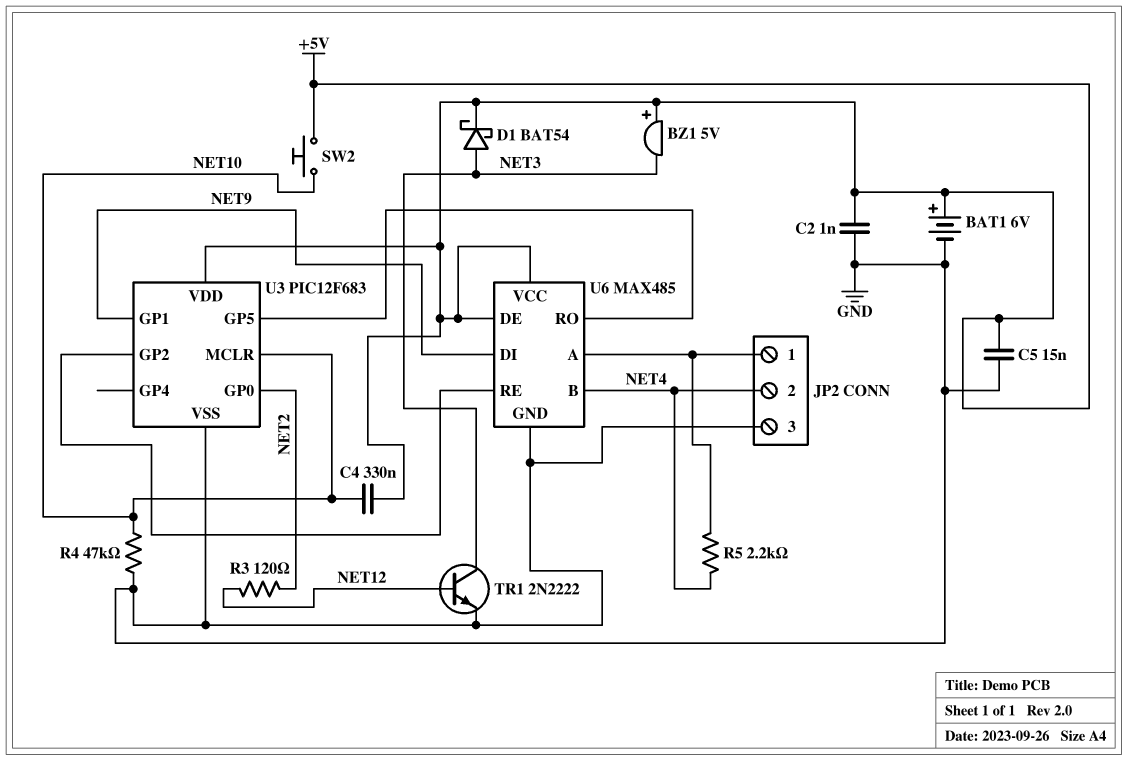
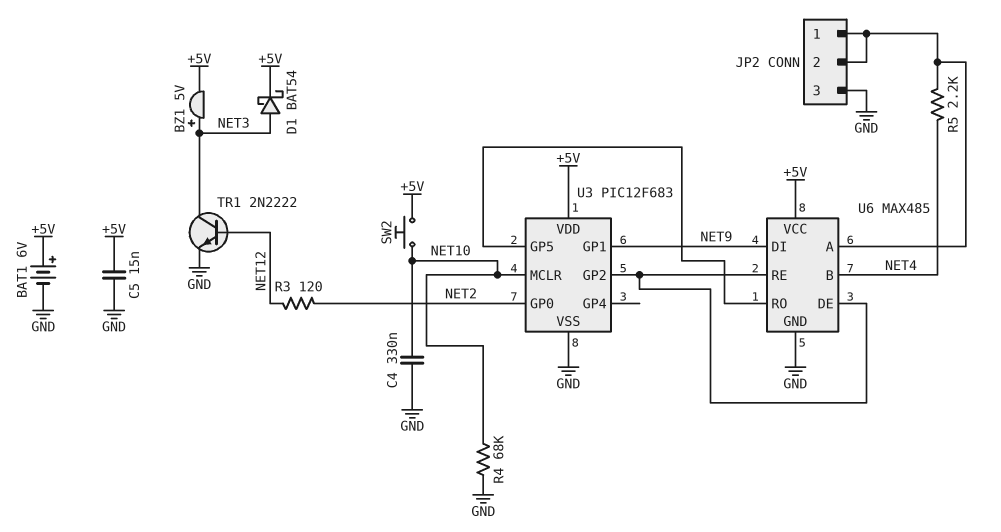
BZ1: buzzer 5V (plus +5V, minus NET3) -> buzzer 5V (plus NET3, minus +5V)
C2: 1nF (+5V, GND) -> none
C4: 330nF (+5V, NET10) -> 330nF (GND, NET10)
JP2 pin 2: NET4 -> JP2/1
R4: 47k (GND, NET10) -> 68k (GND, NET10)
U6 pin DE: +5V -> U3/GP2

